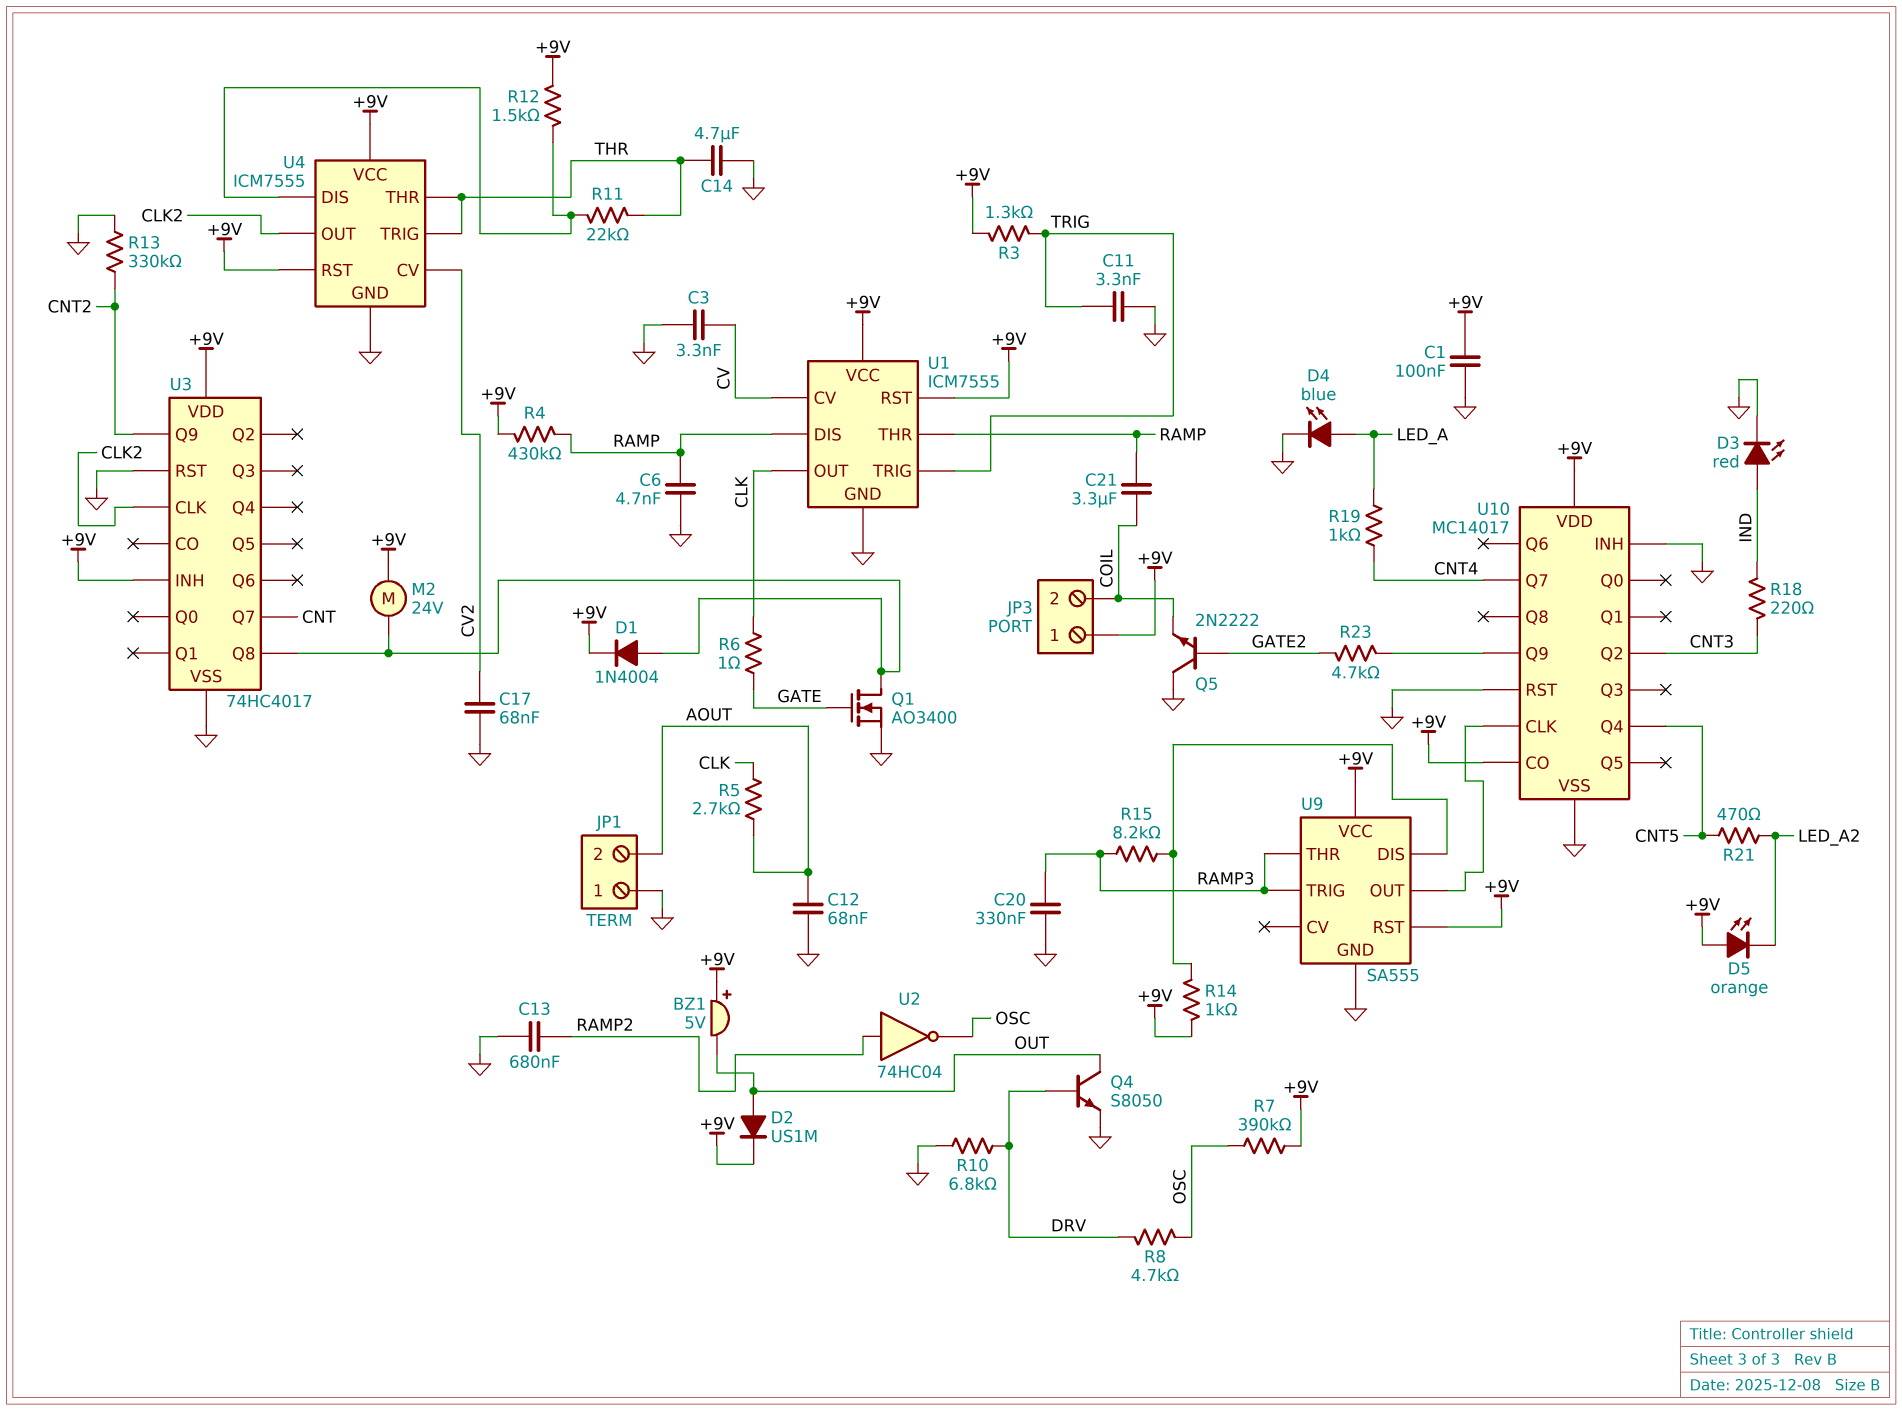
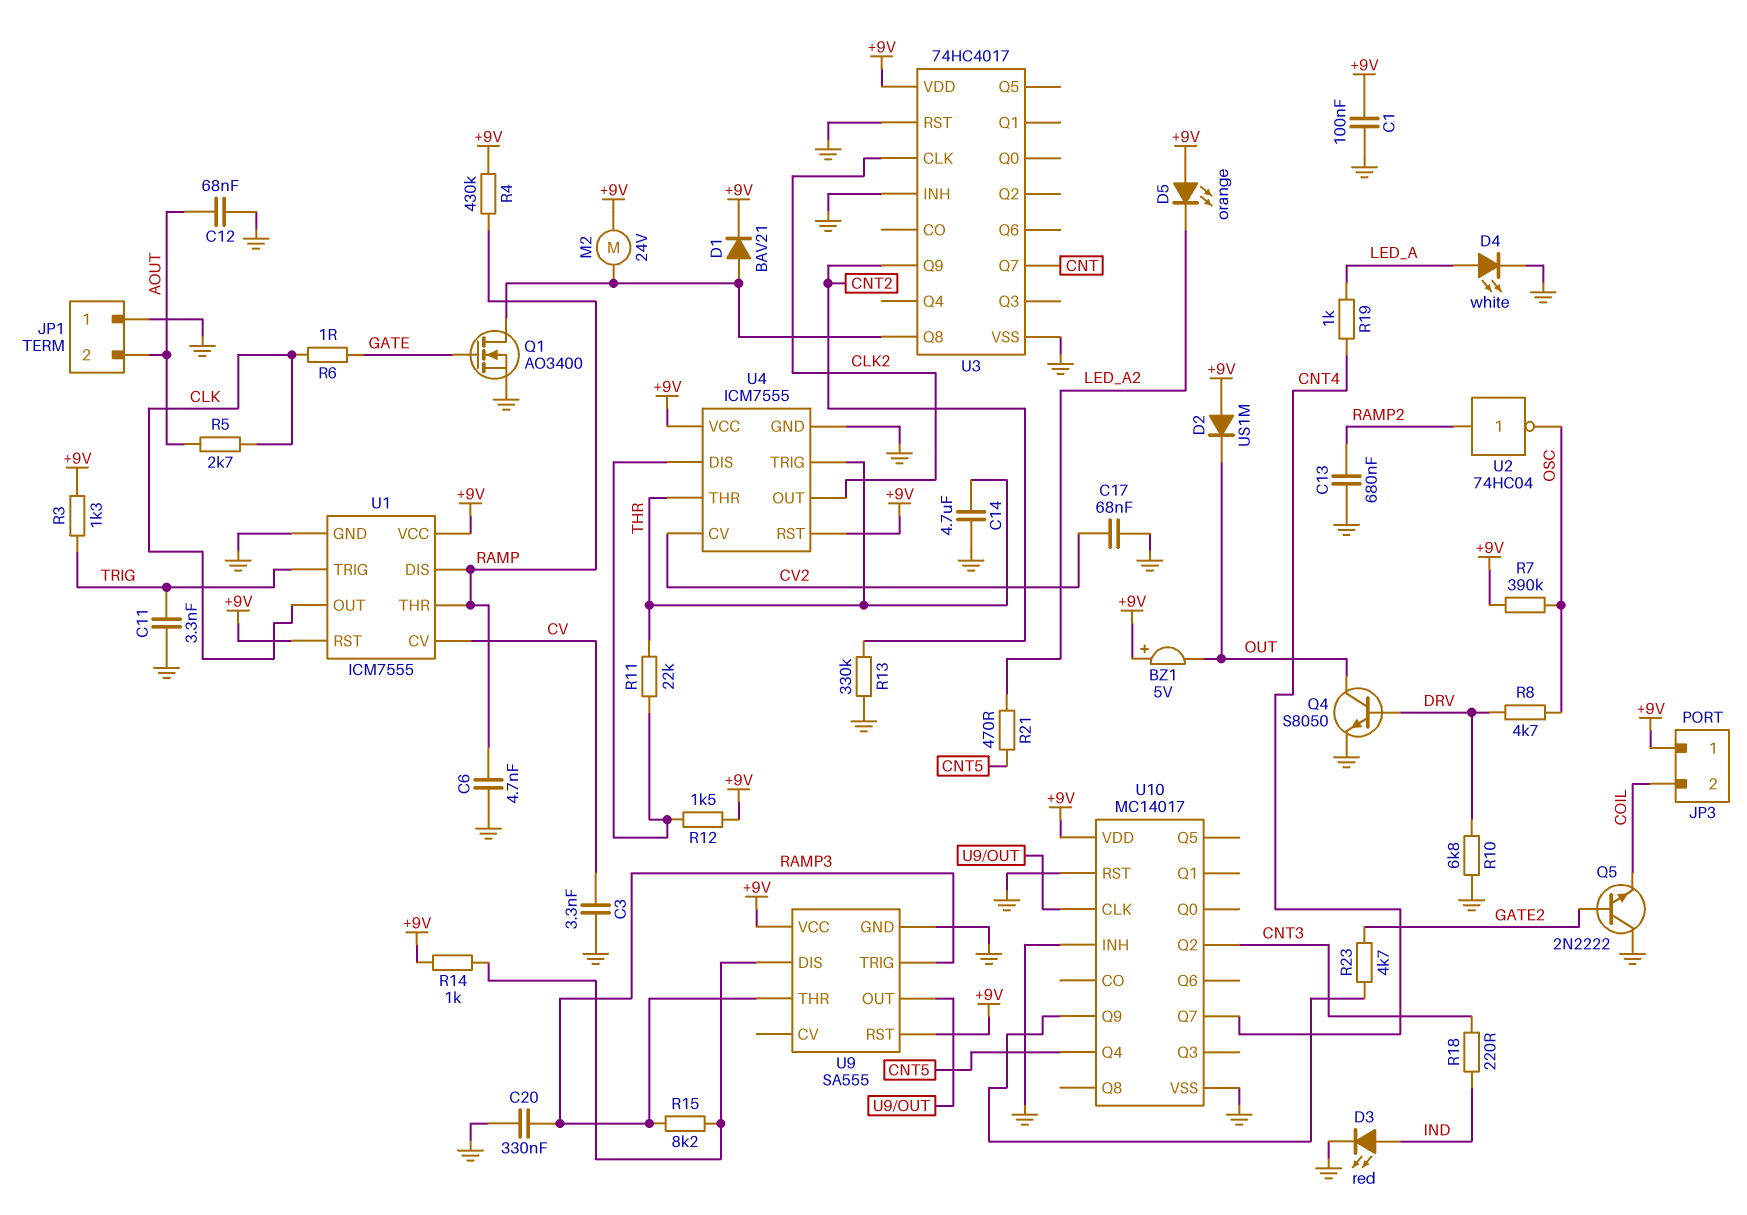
C21: 3.3uF (COIL, RAMP) -> none
D1: diode 1N4004 (A U3/Q8, K +9V) -> diode BAV21 (A U3/Q8, K +9V)
D2: diode US1M (A OUT, K +9V) -> diode US1M (A +9V, K OUT)
D4: LED blue (A LED_A, K GND) -> LED white (A LED_A, K GND)
U3 pin INH: +9V -> GND
U10 pin CO: +9V -> none

